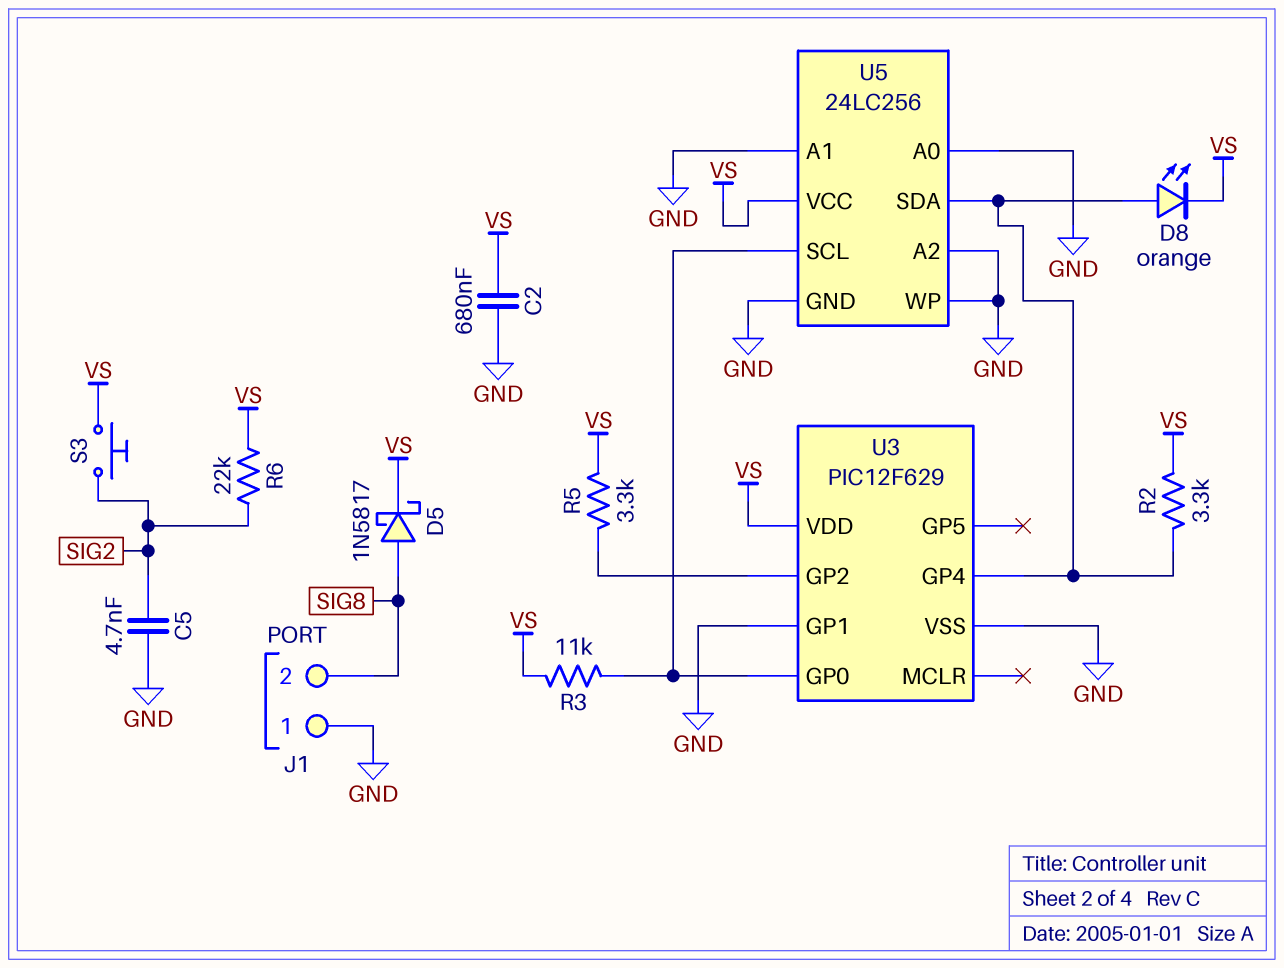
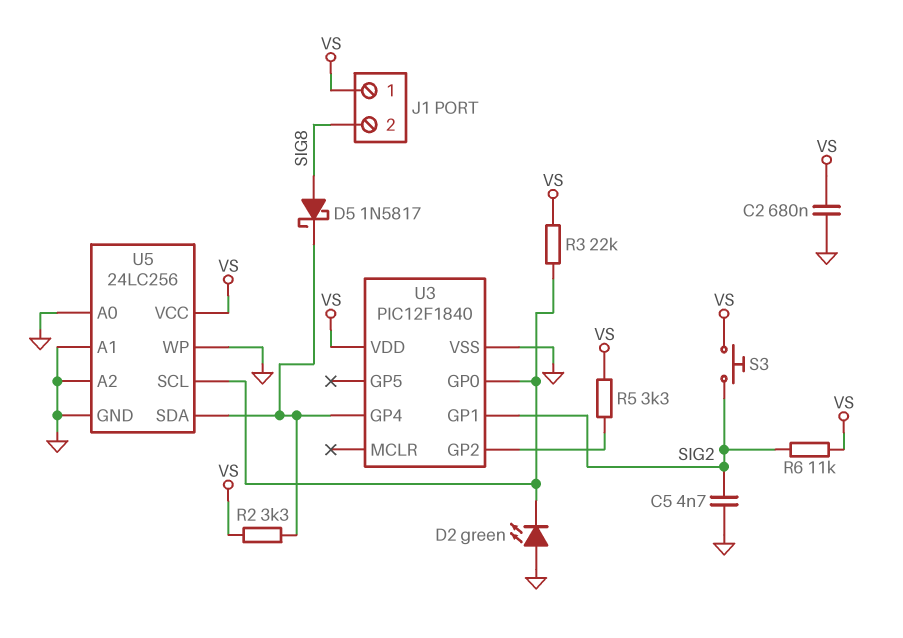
D2: none -> LED green (A GND, K U3/GP0)
D5: schottky 1N5817 (A SIG8, K VS) -> schottky 1N5817 (A SIG8, K U3/GP4)
D8: LED orange (A U3/GP4, K VS) -> none
J1 pin 1: GND -> VS
R3: 11k (U3/GP0, VS) -> 22k (U3/GP0, VS)
R6: 22k (SIG2, VS) -> 11k (SIG2, VS)
U3: PIC12F629 -> PIC12F1840
U3 pin GP1: GND -> SIG2

